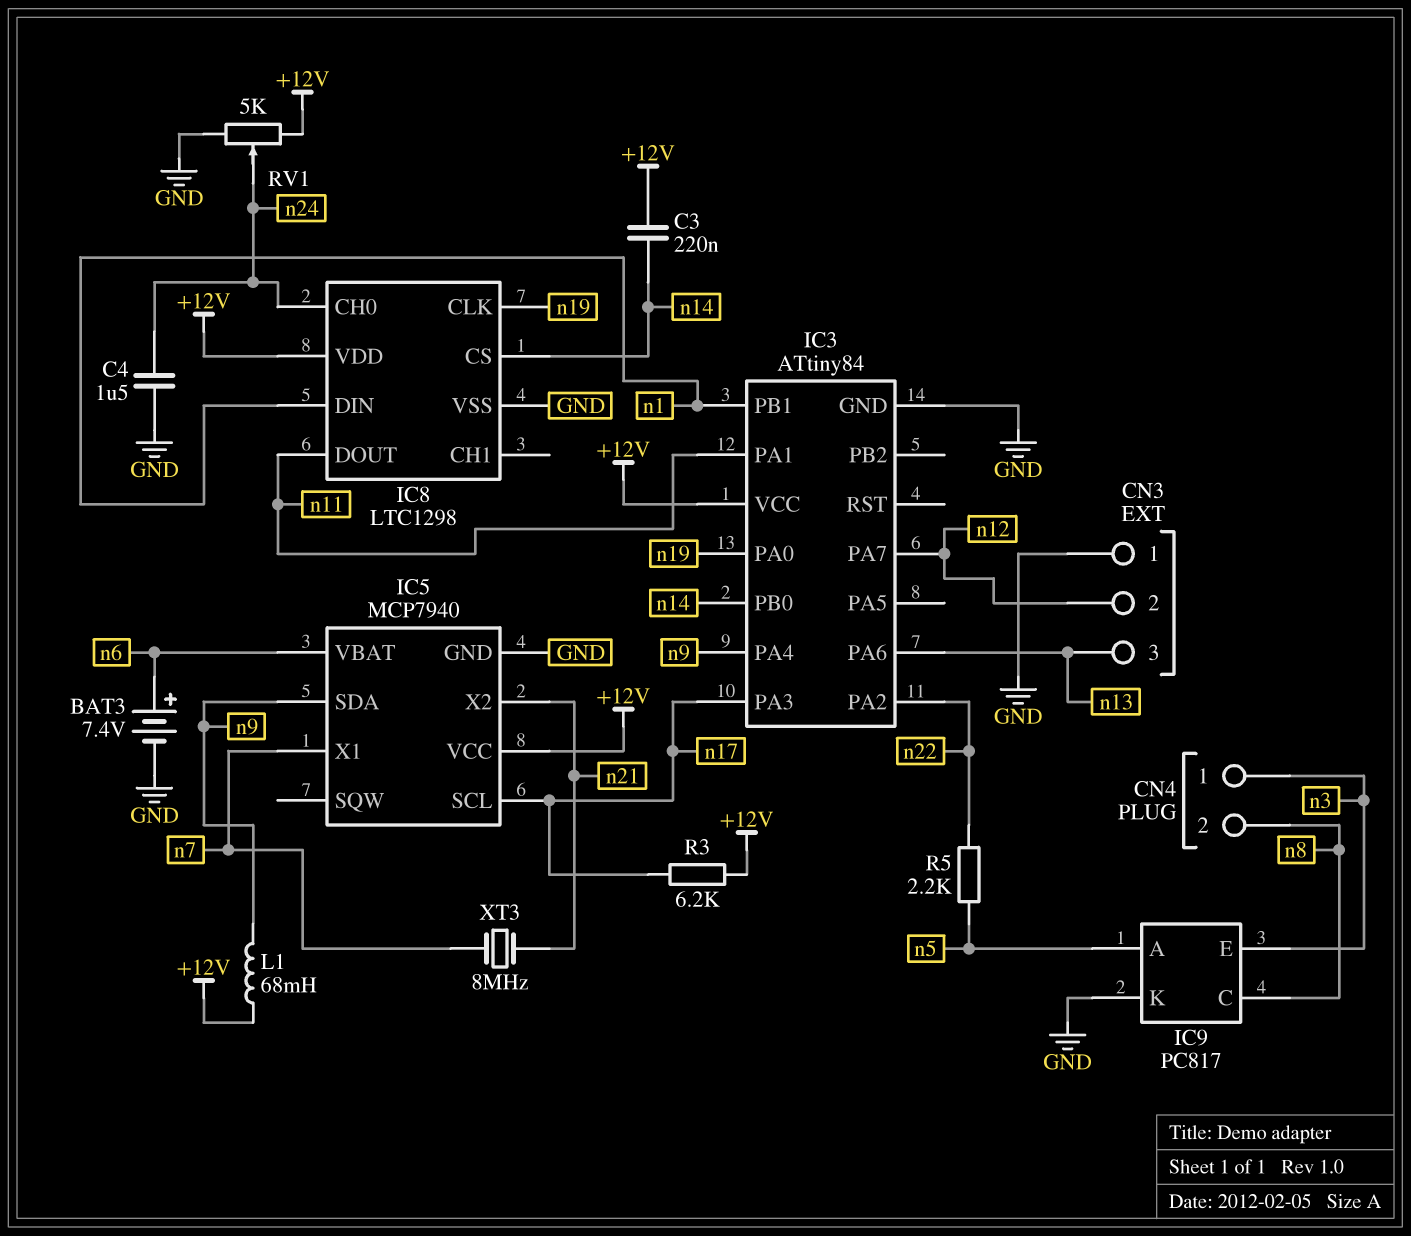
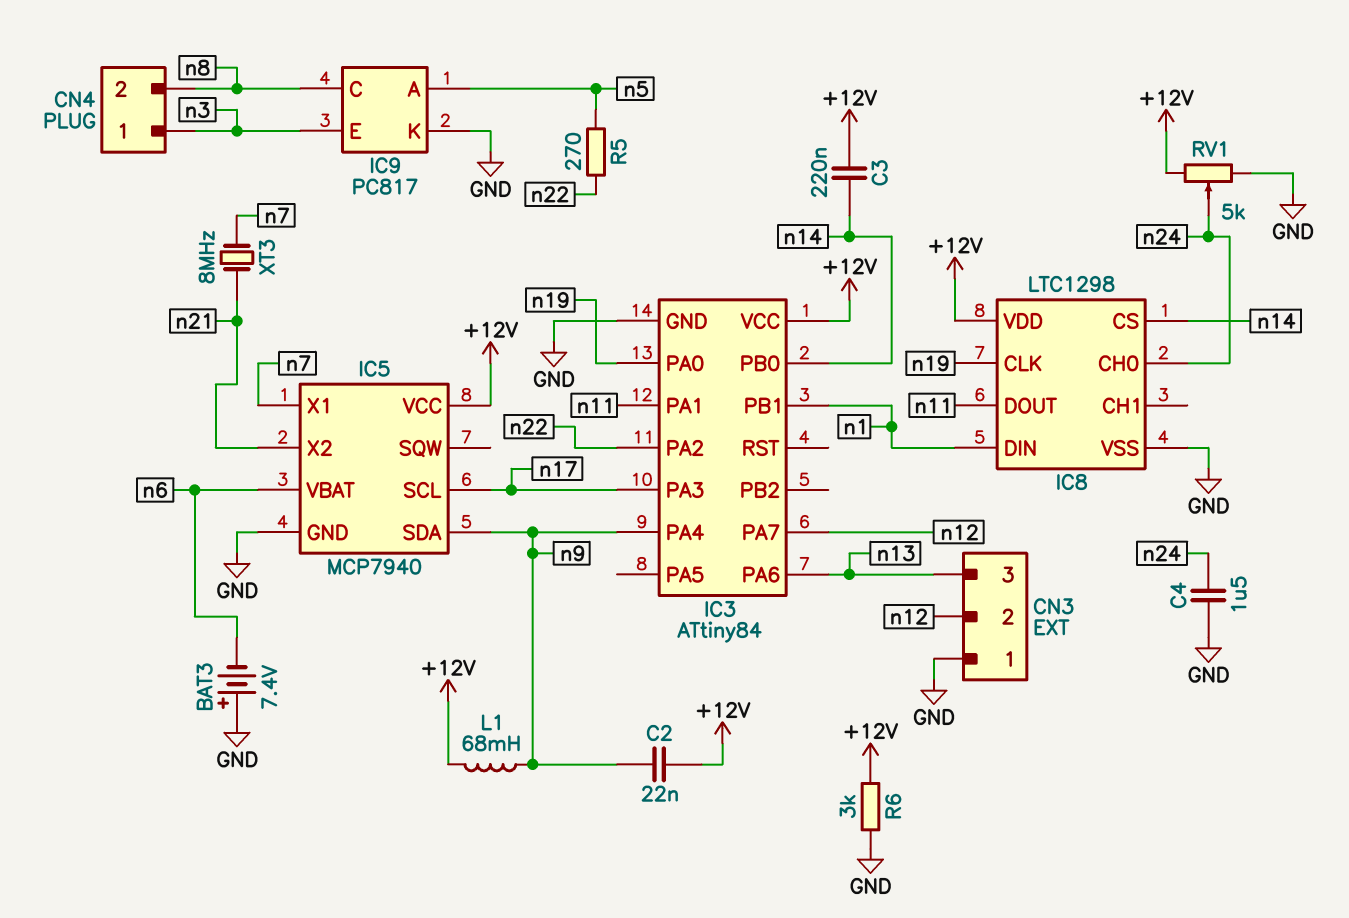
BAT3: 7.4V (plus n6, minus GND) -> 7.4V (plus GND, minus n6)
C2: none -> 22nF (+12V, n9)
R3: 6.2k (+12V, n17) -> none
R5: 2.2k (n5, n22) -> 270 (n5, n22)
R6: none -> 3k (+12V, GND)

